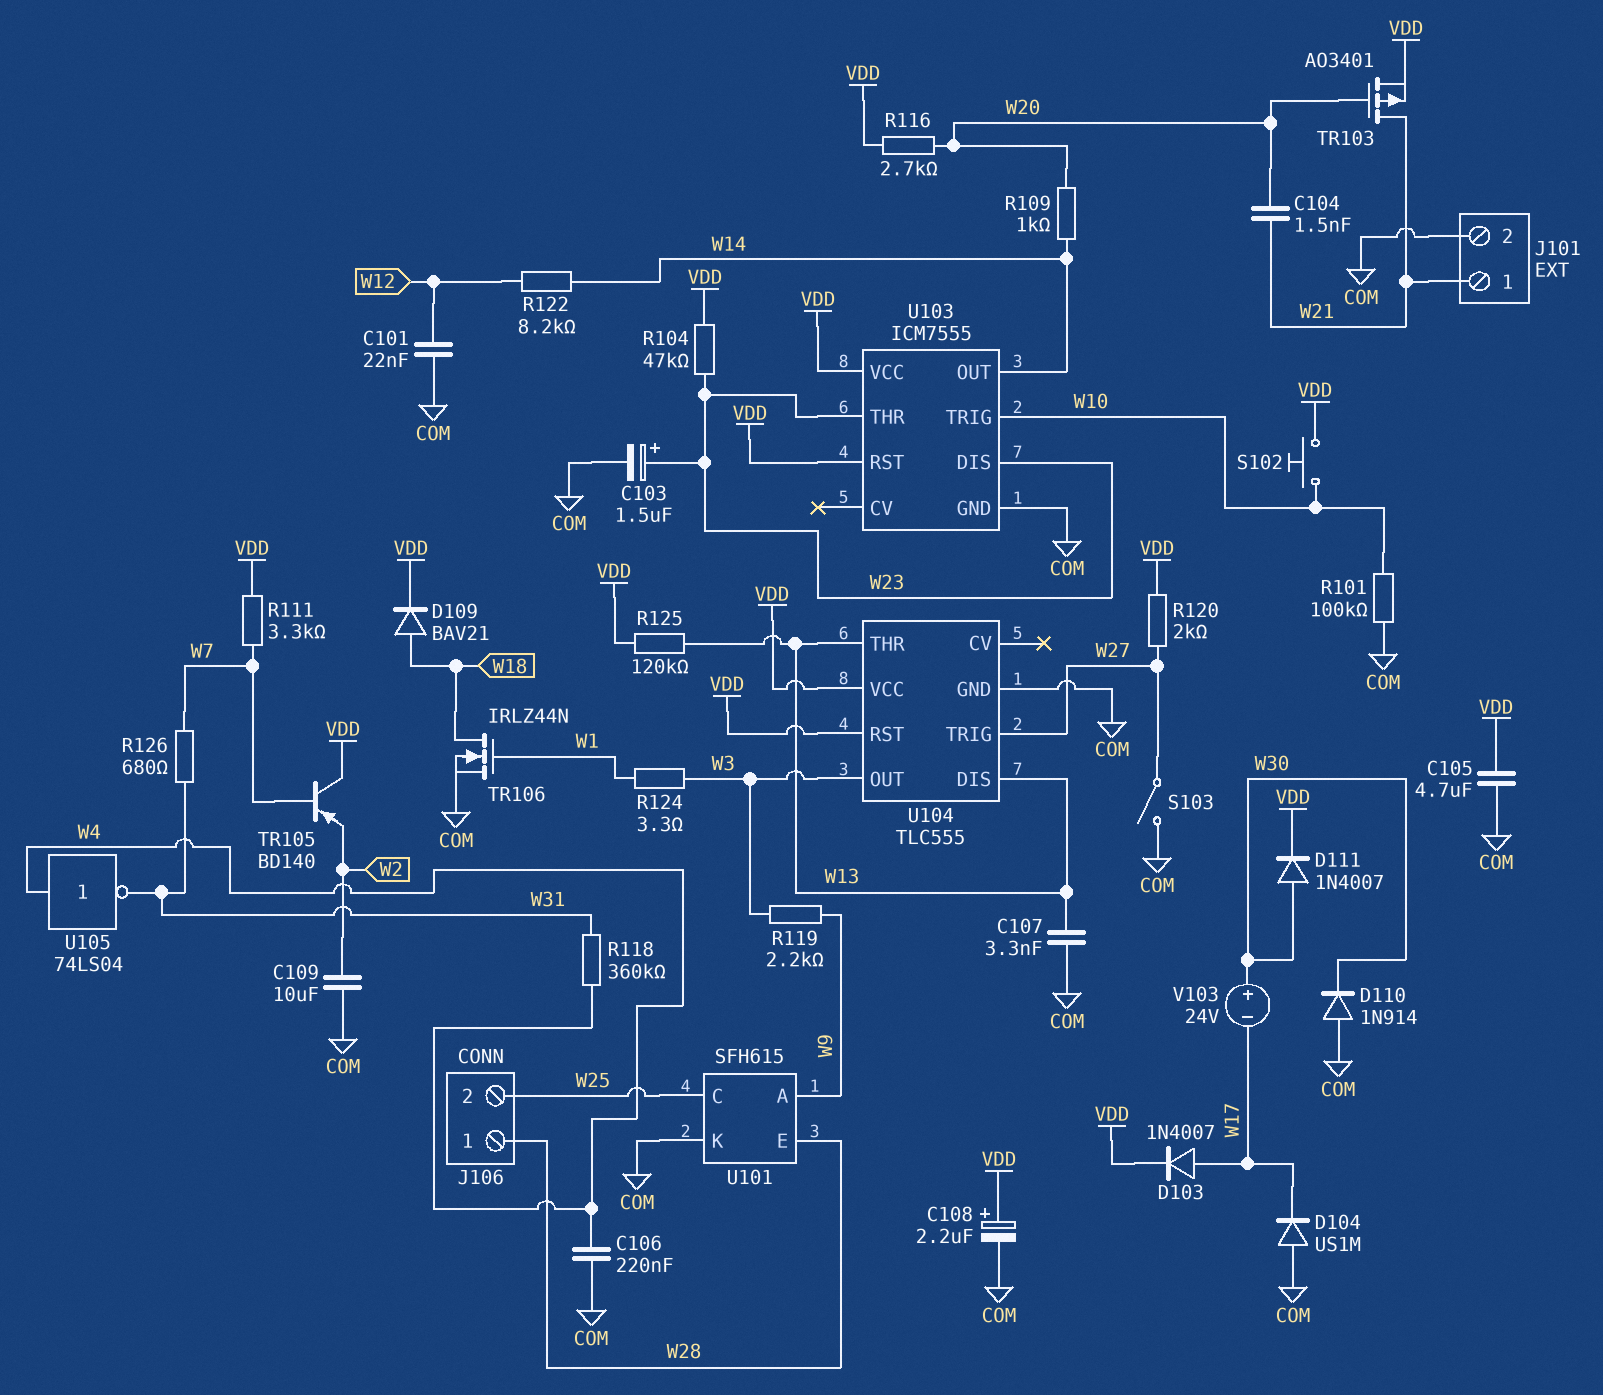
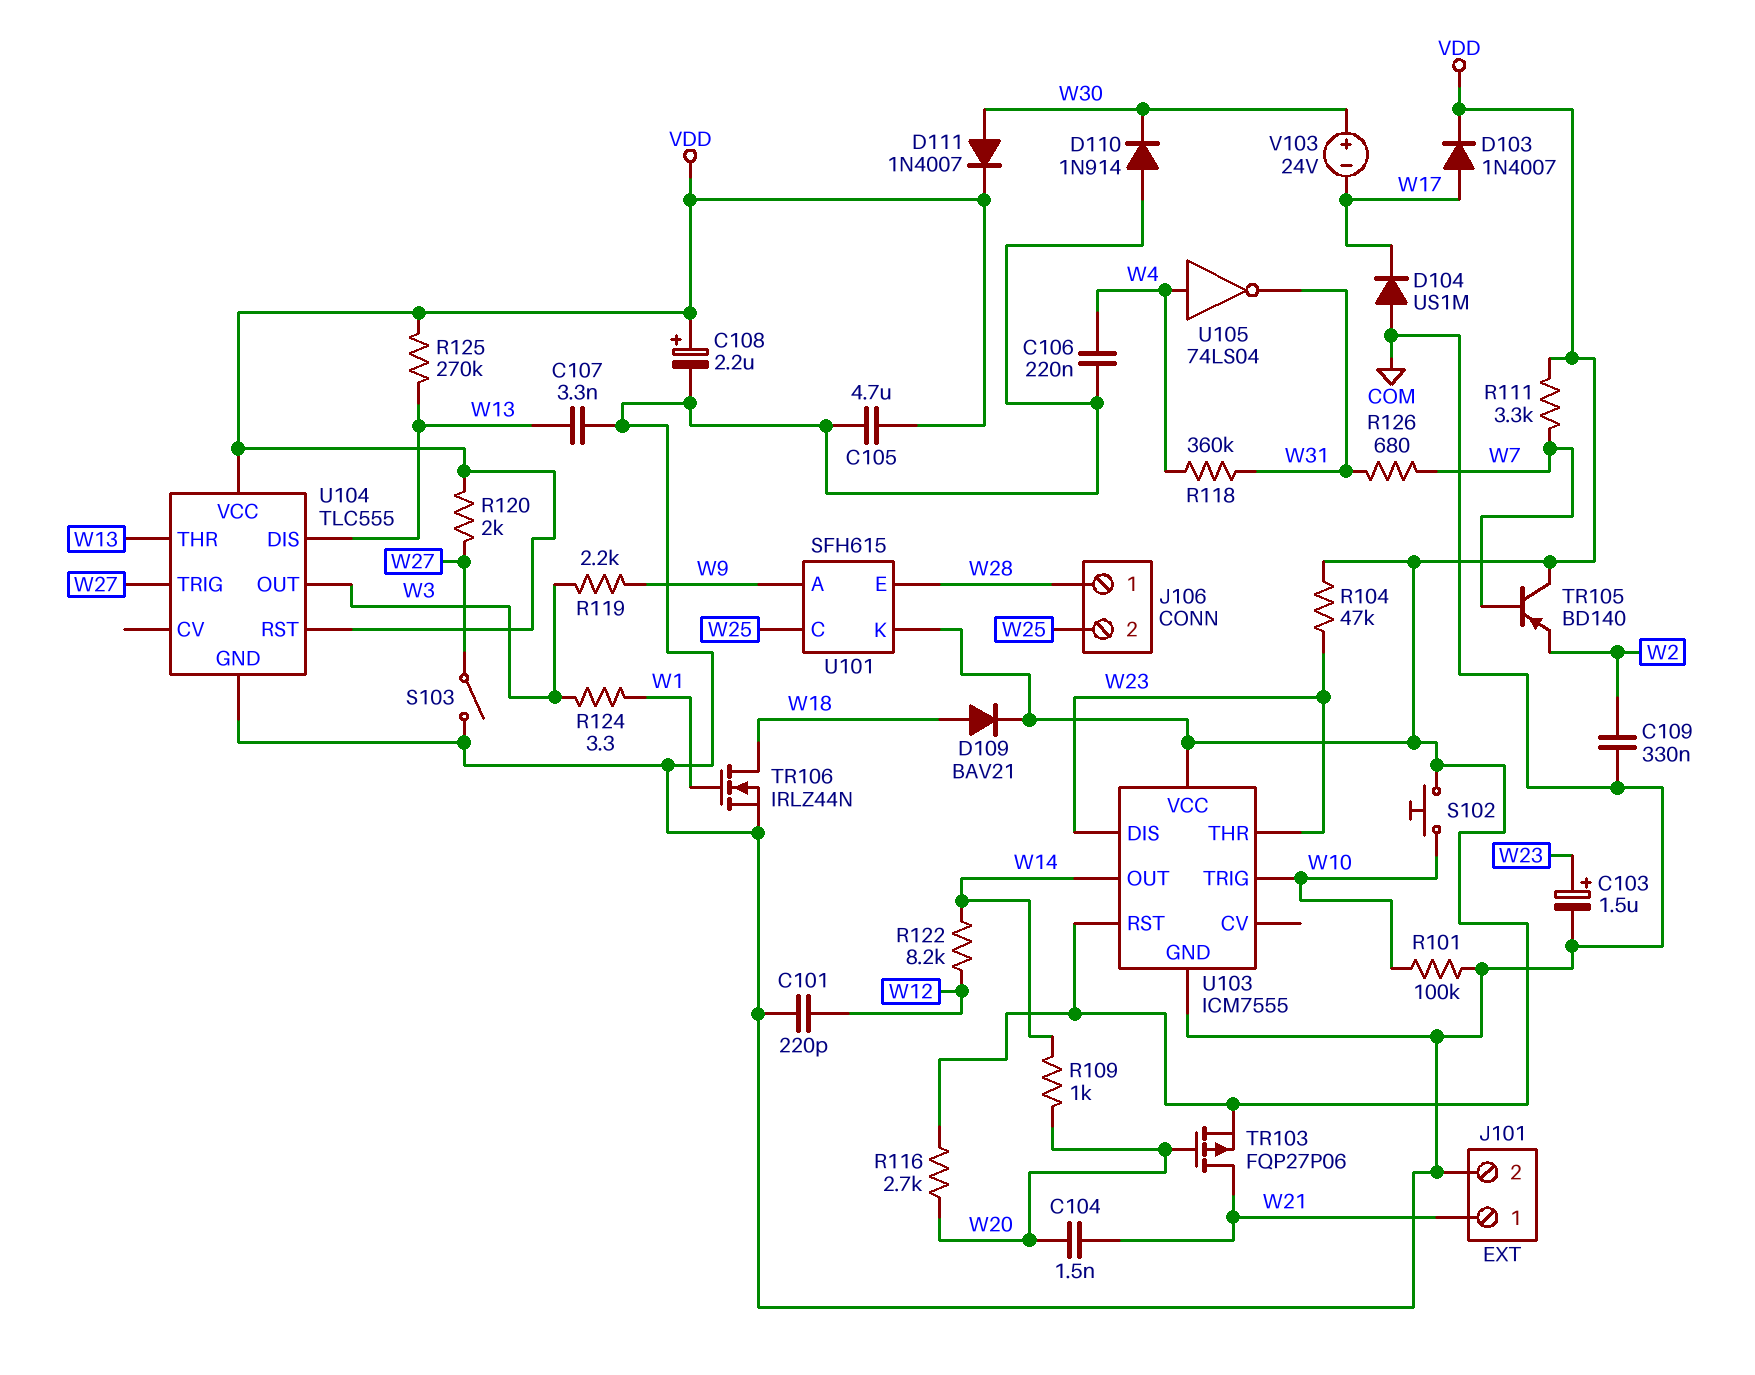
C101: 22nF (COM, W12) -> 220pF (COM, W12)
C109: 10uF (COM, W2) -> 330nF (COM, W2)
R125: 120k (VDD, W13) -> 270k (VDD, W13)
TR103: PMOS AO3401 (G W20, D W21, S VDD) -> PMOS FQP27P06 (G W20, D W21, S VDD)
U101 pin K: COM -> VDD

